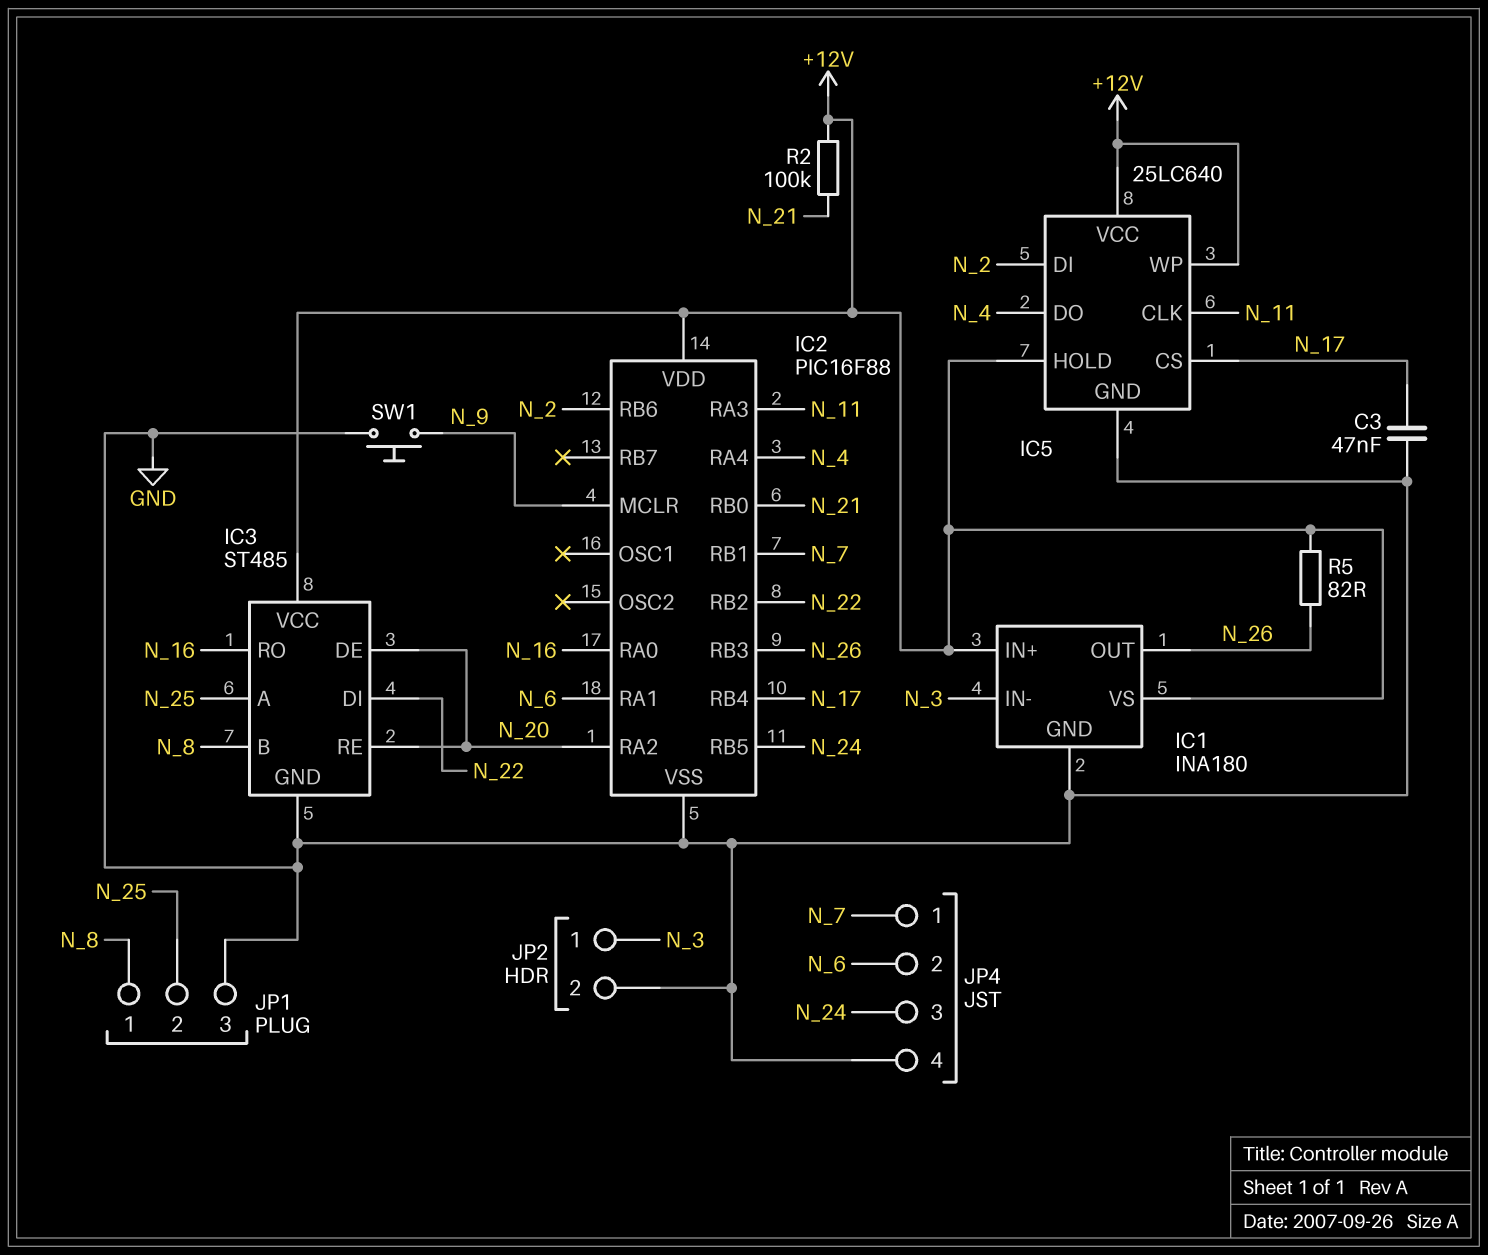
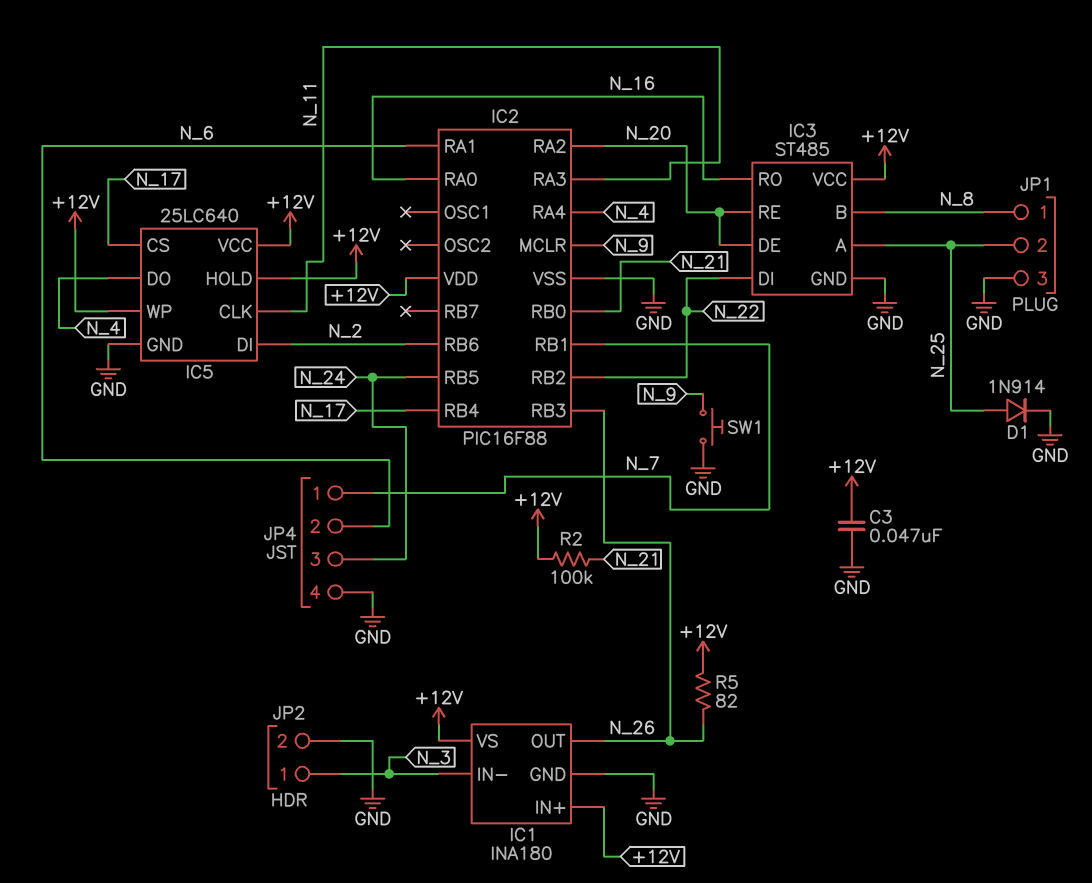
C3: 47nF (GND, N_17) -> 47nF (+12V, GND)
D1: none -> diode 1N914 (A N_25, K GND)

